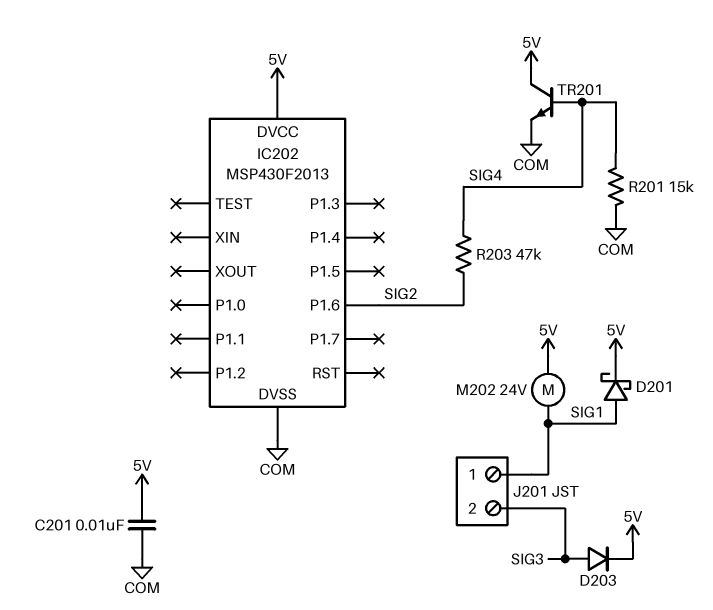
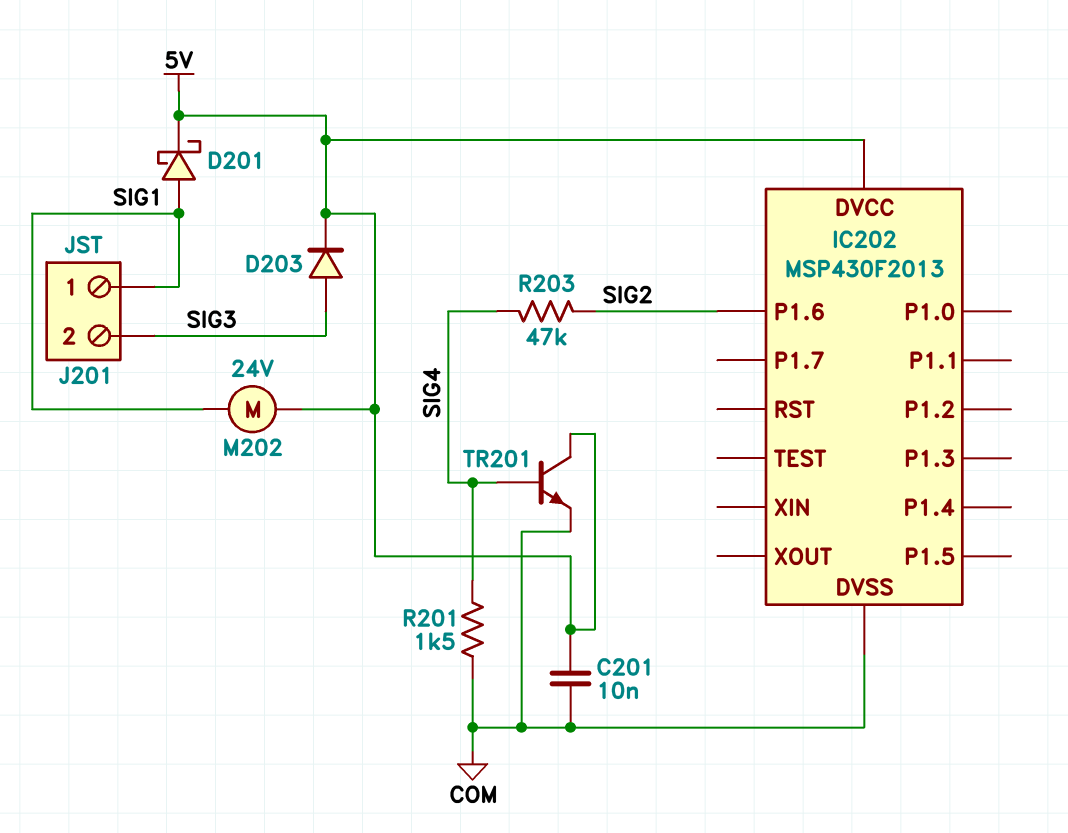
R201: 15k (COM, SIG4) -> 1.5k (COM, SIG4)

